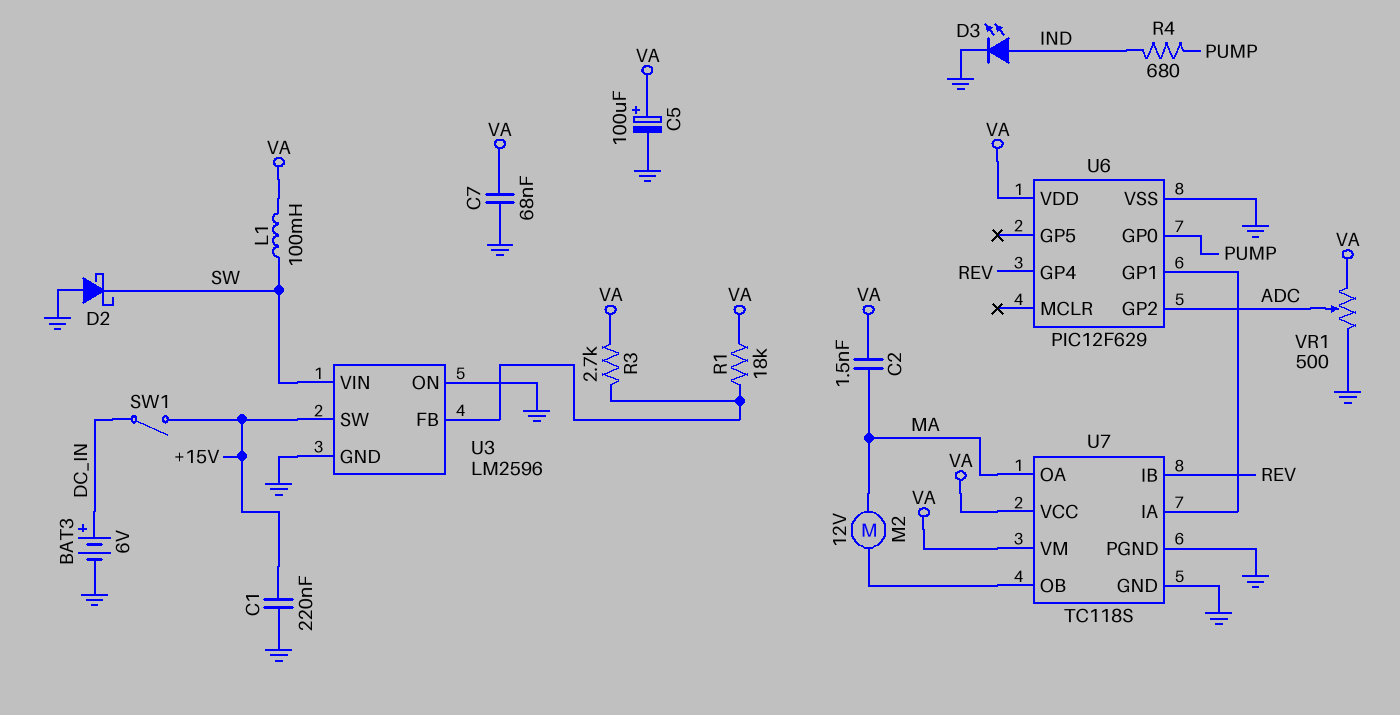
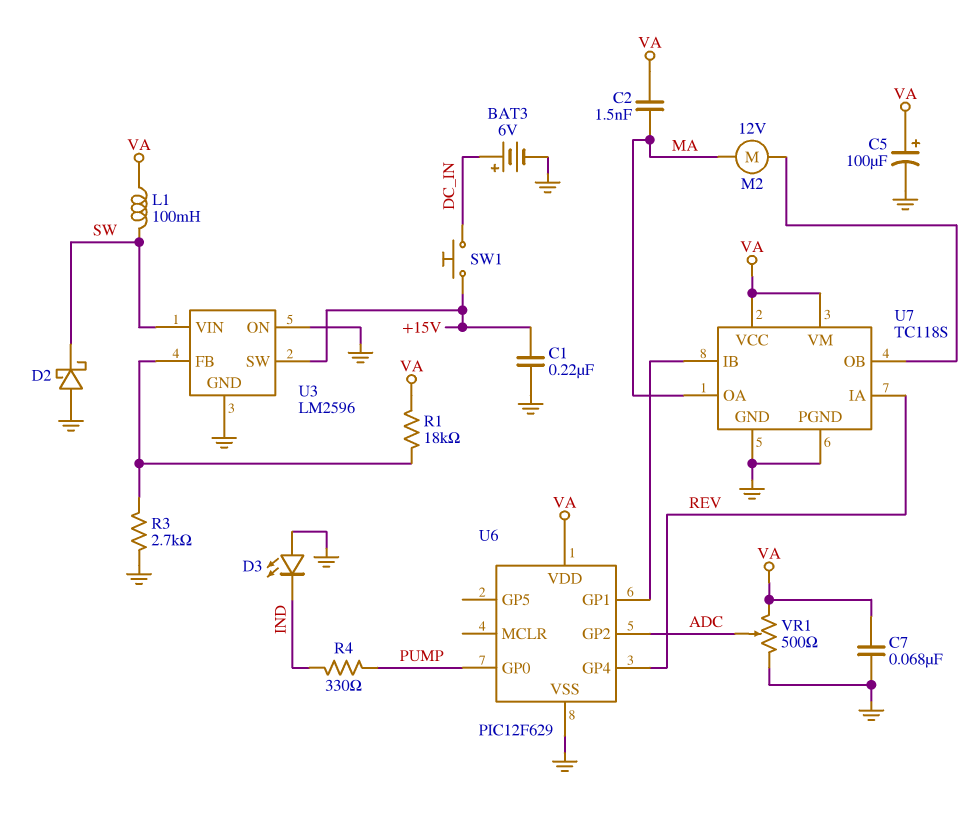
D3: LED (A IND, K GND) -> LED (A GND, K IND)
R3: 2.7k (U3/FB, VA) -> 2.7k (GND, U3/FB)
R4: 680 (IND, PUMP) -> 330 (IND, PUMP)
SW1: switch (+15V, DC_IN) -> button (+15V, DC_IN)
U7 pin IA: U6/GP1 -> REV
U7 pin IB: REV -> U6/GP1

